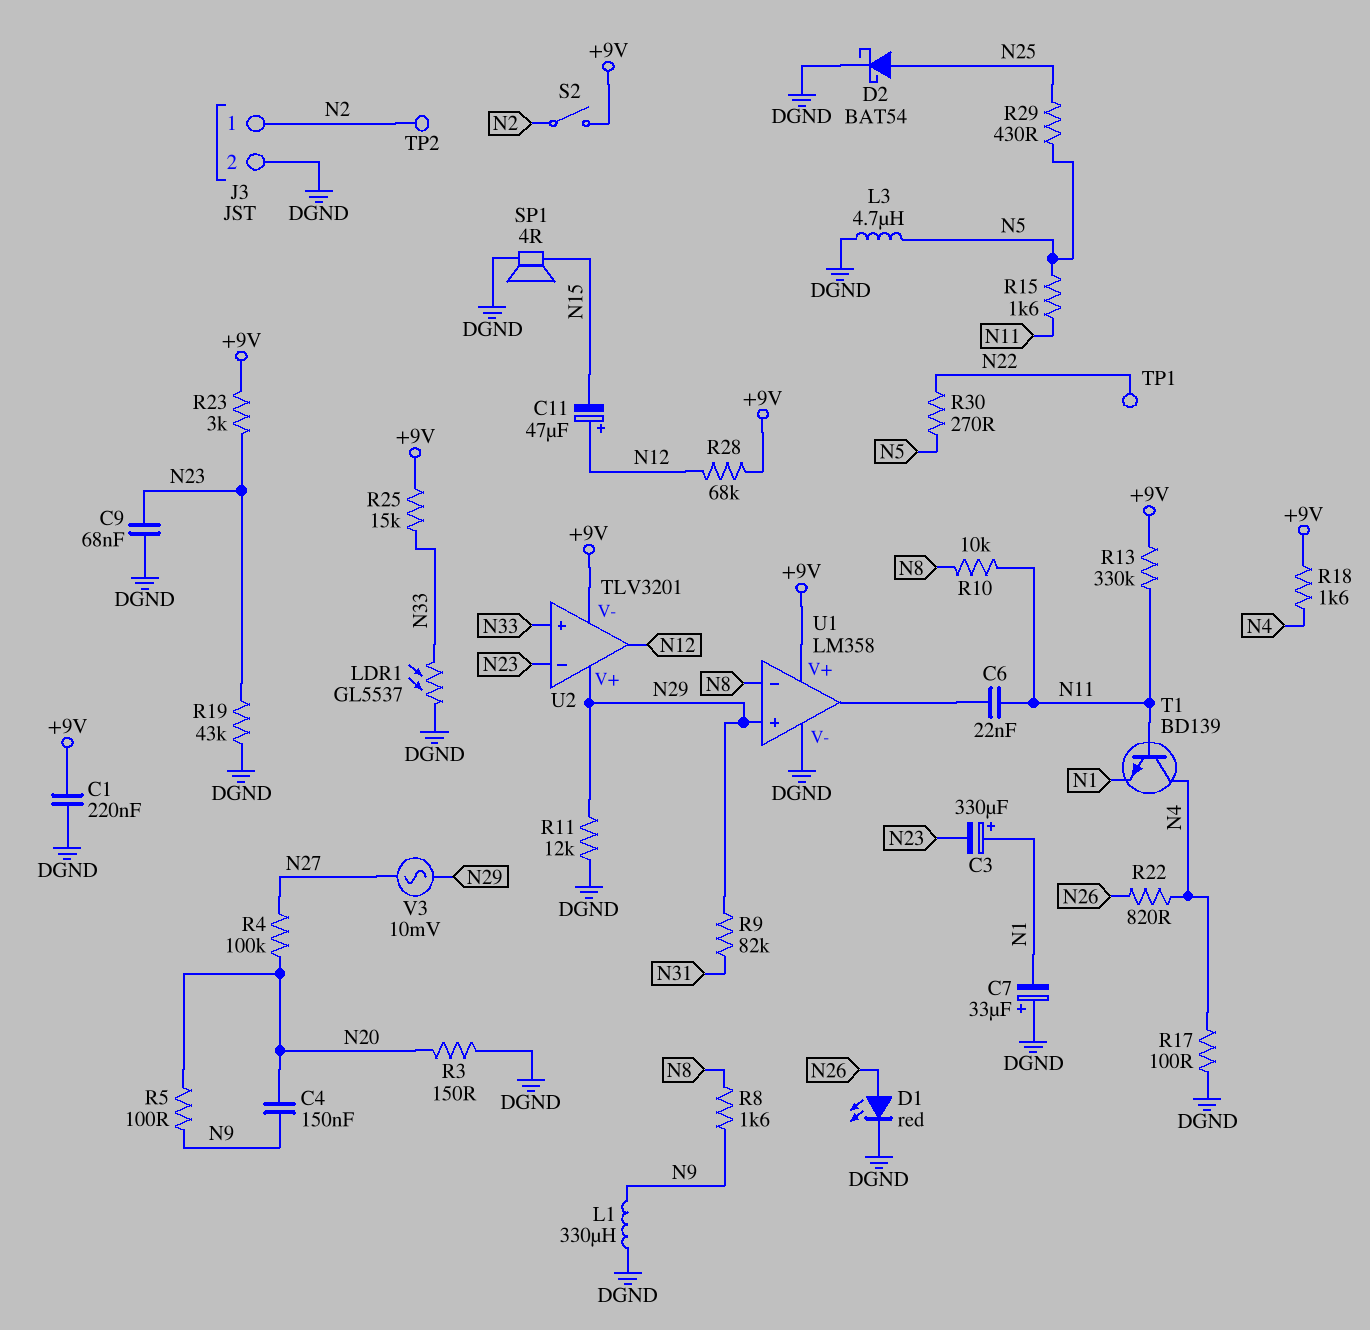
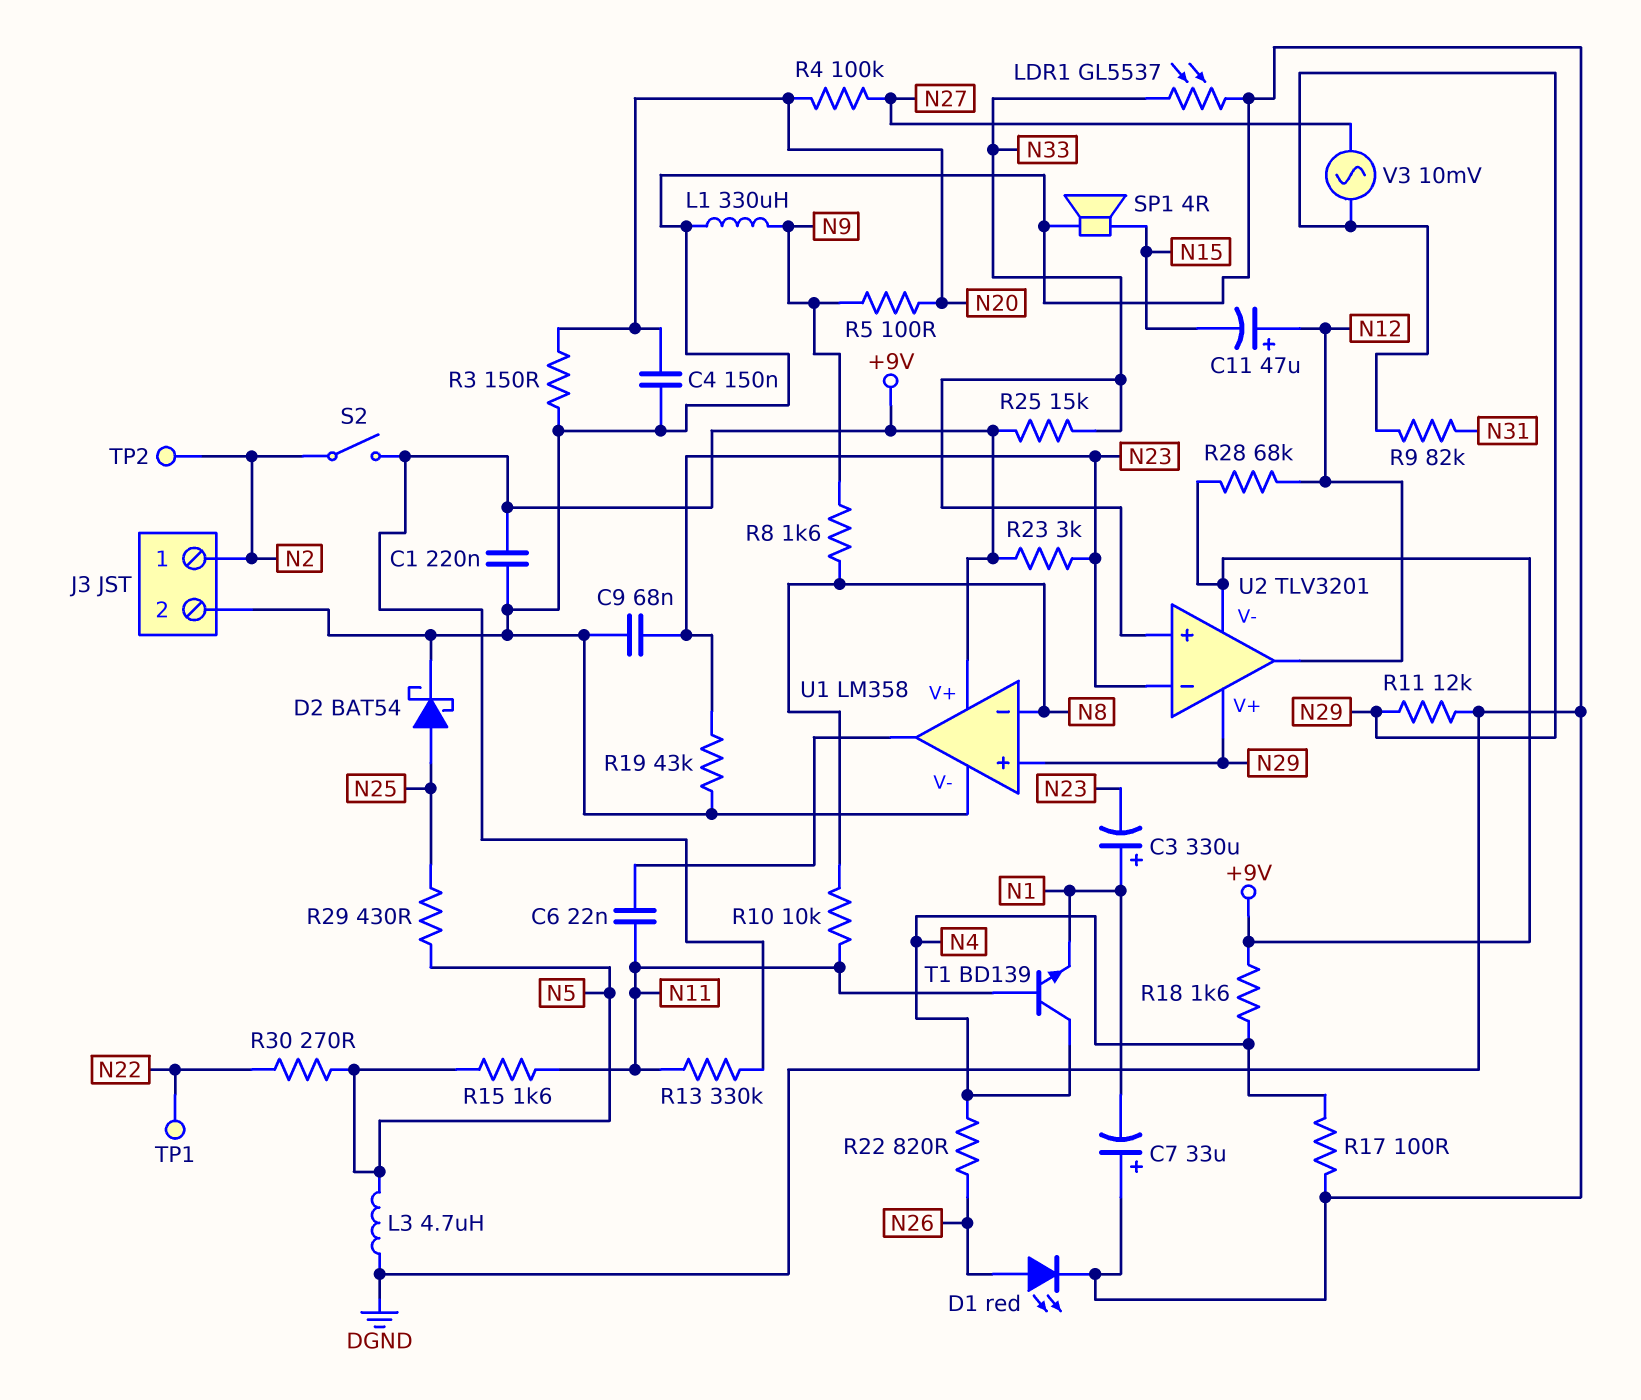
C4: 150nF (N9, N20) -> 150nF (DGND, N20)

